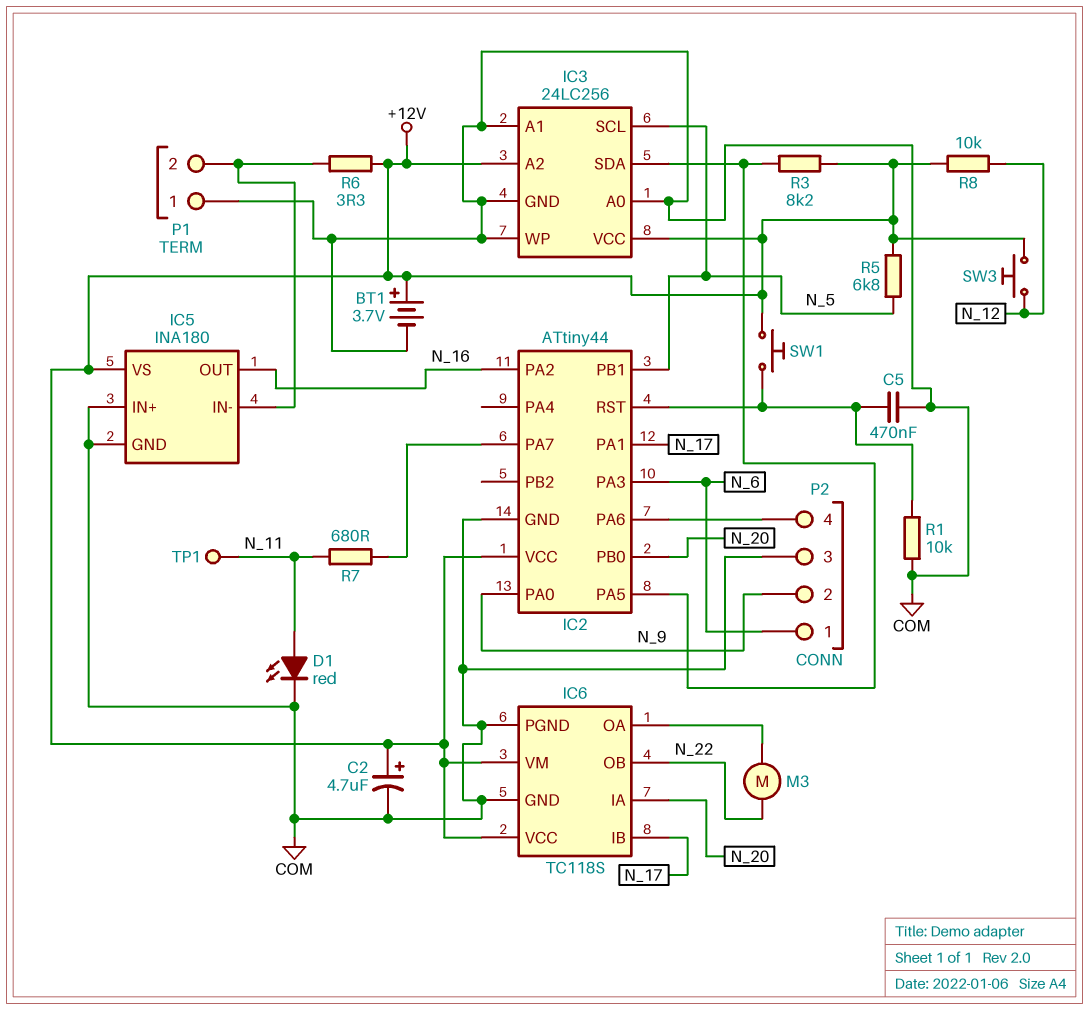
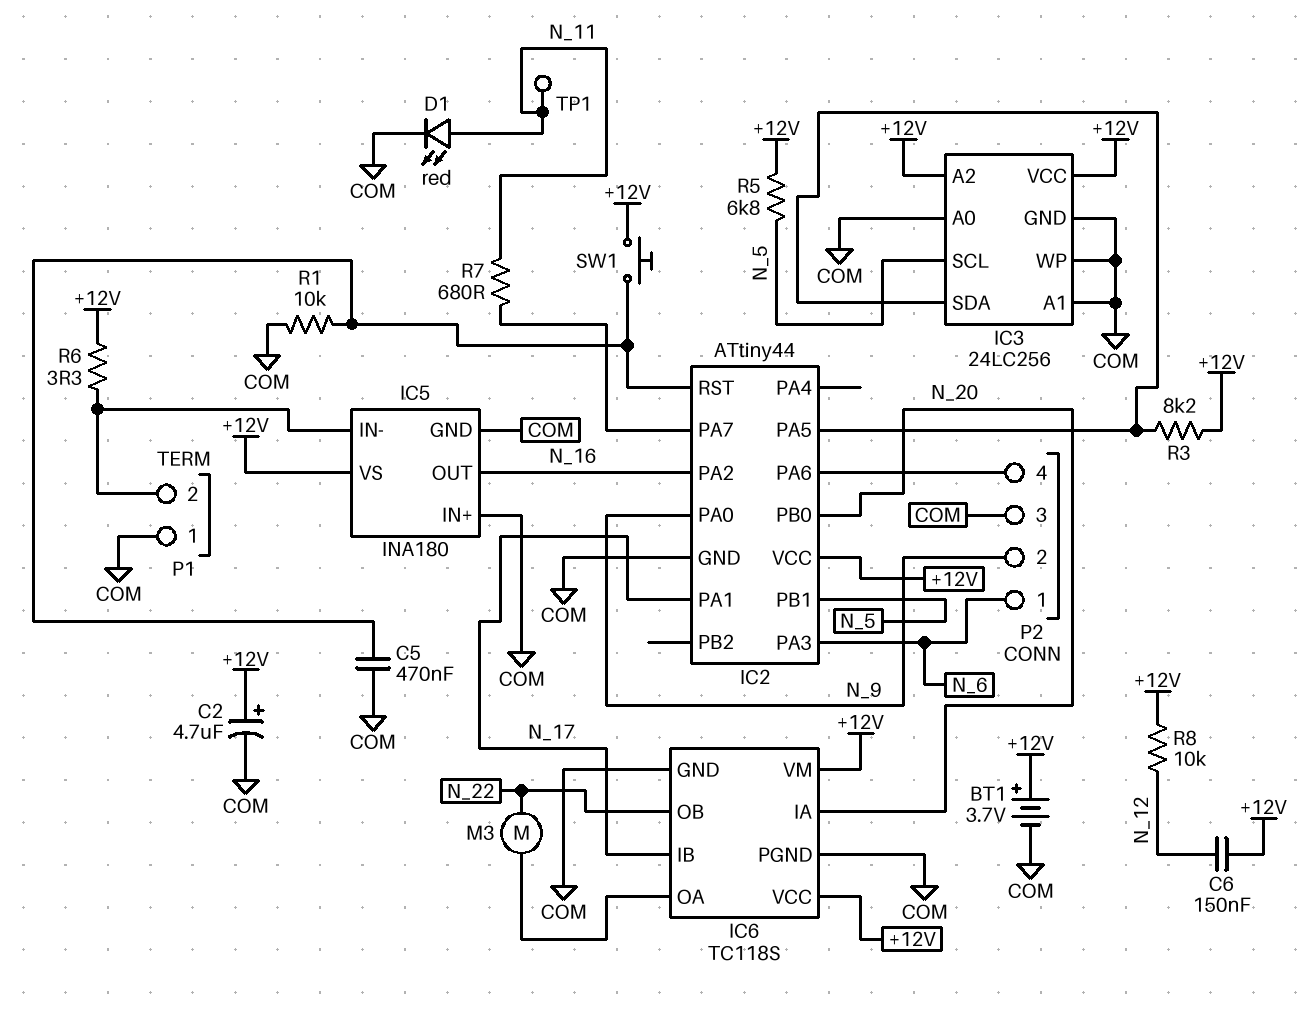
C6: none -> 150nF (+12V, N_12)
SW3: button (+12V, N_12) -> none

